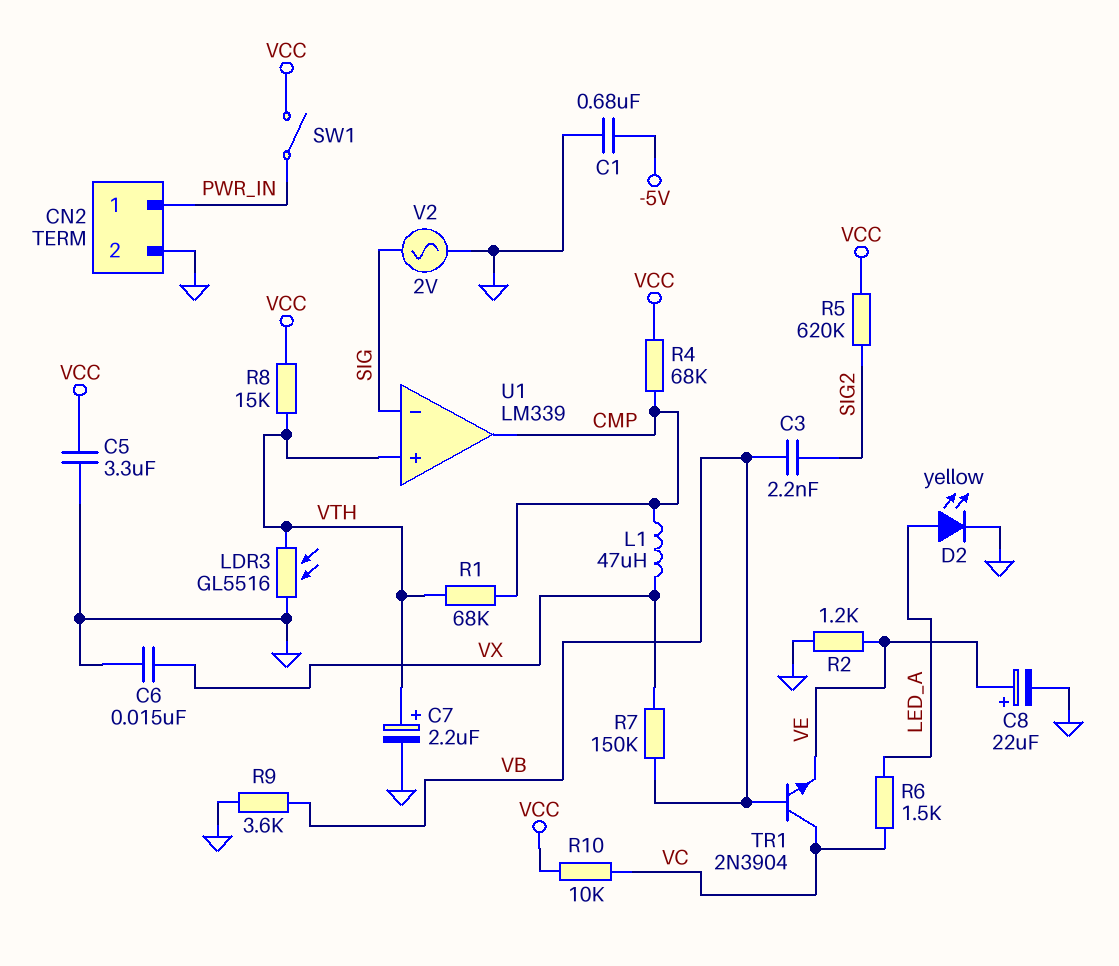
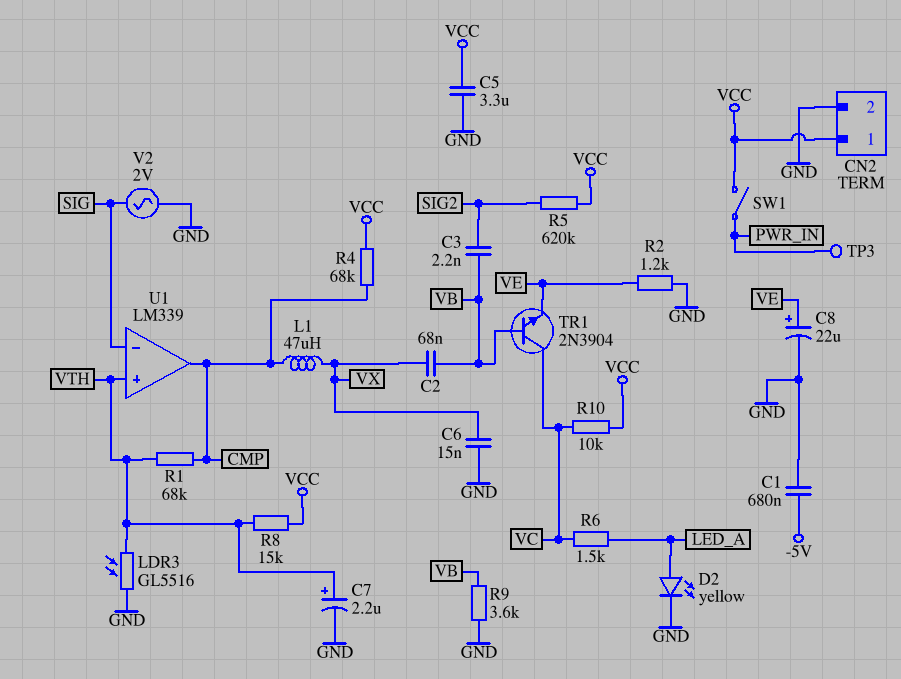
C2: none -> 68nF (VB, VX)
CN2 pin 1: PWR_IN -> VCC
R7: 150k (VB, VX) -> none
TP3: none -> test point (PWR_IN)

